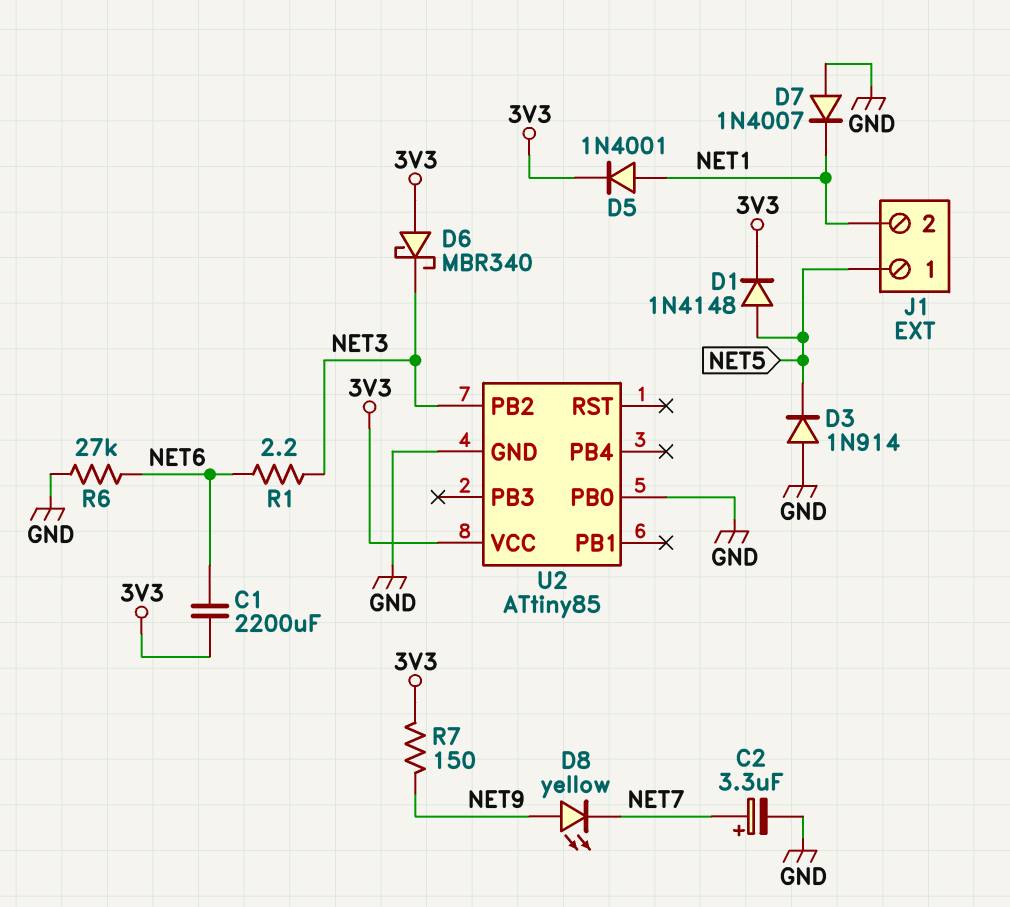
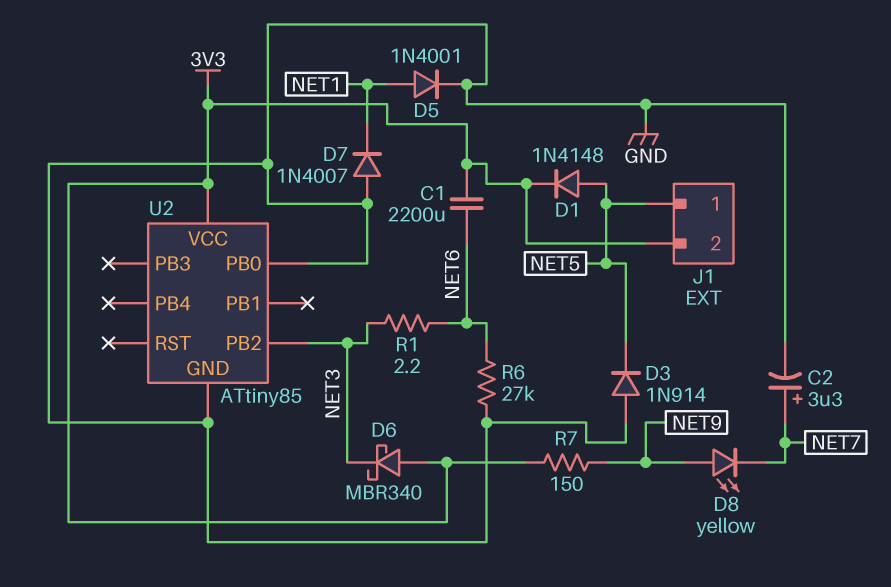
D5: diode 1N4001 (A NET1, K 3V3) -> diode 1N4001 (A NET1, K GND)
J1 pin 2: NET1 -> 3V3

